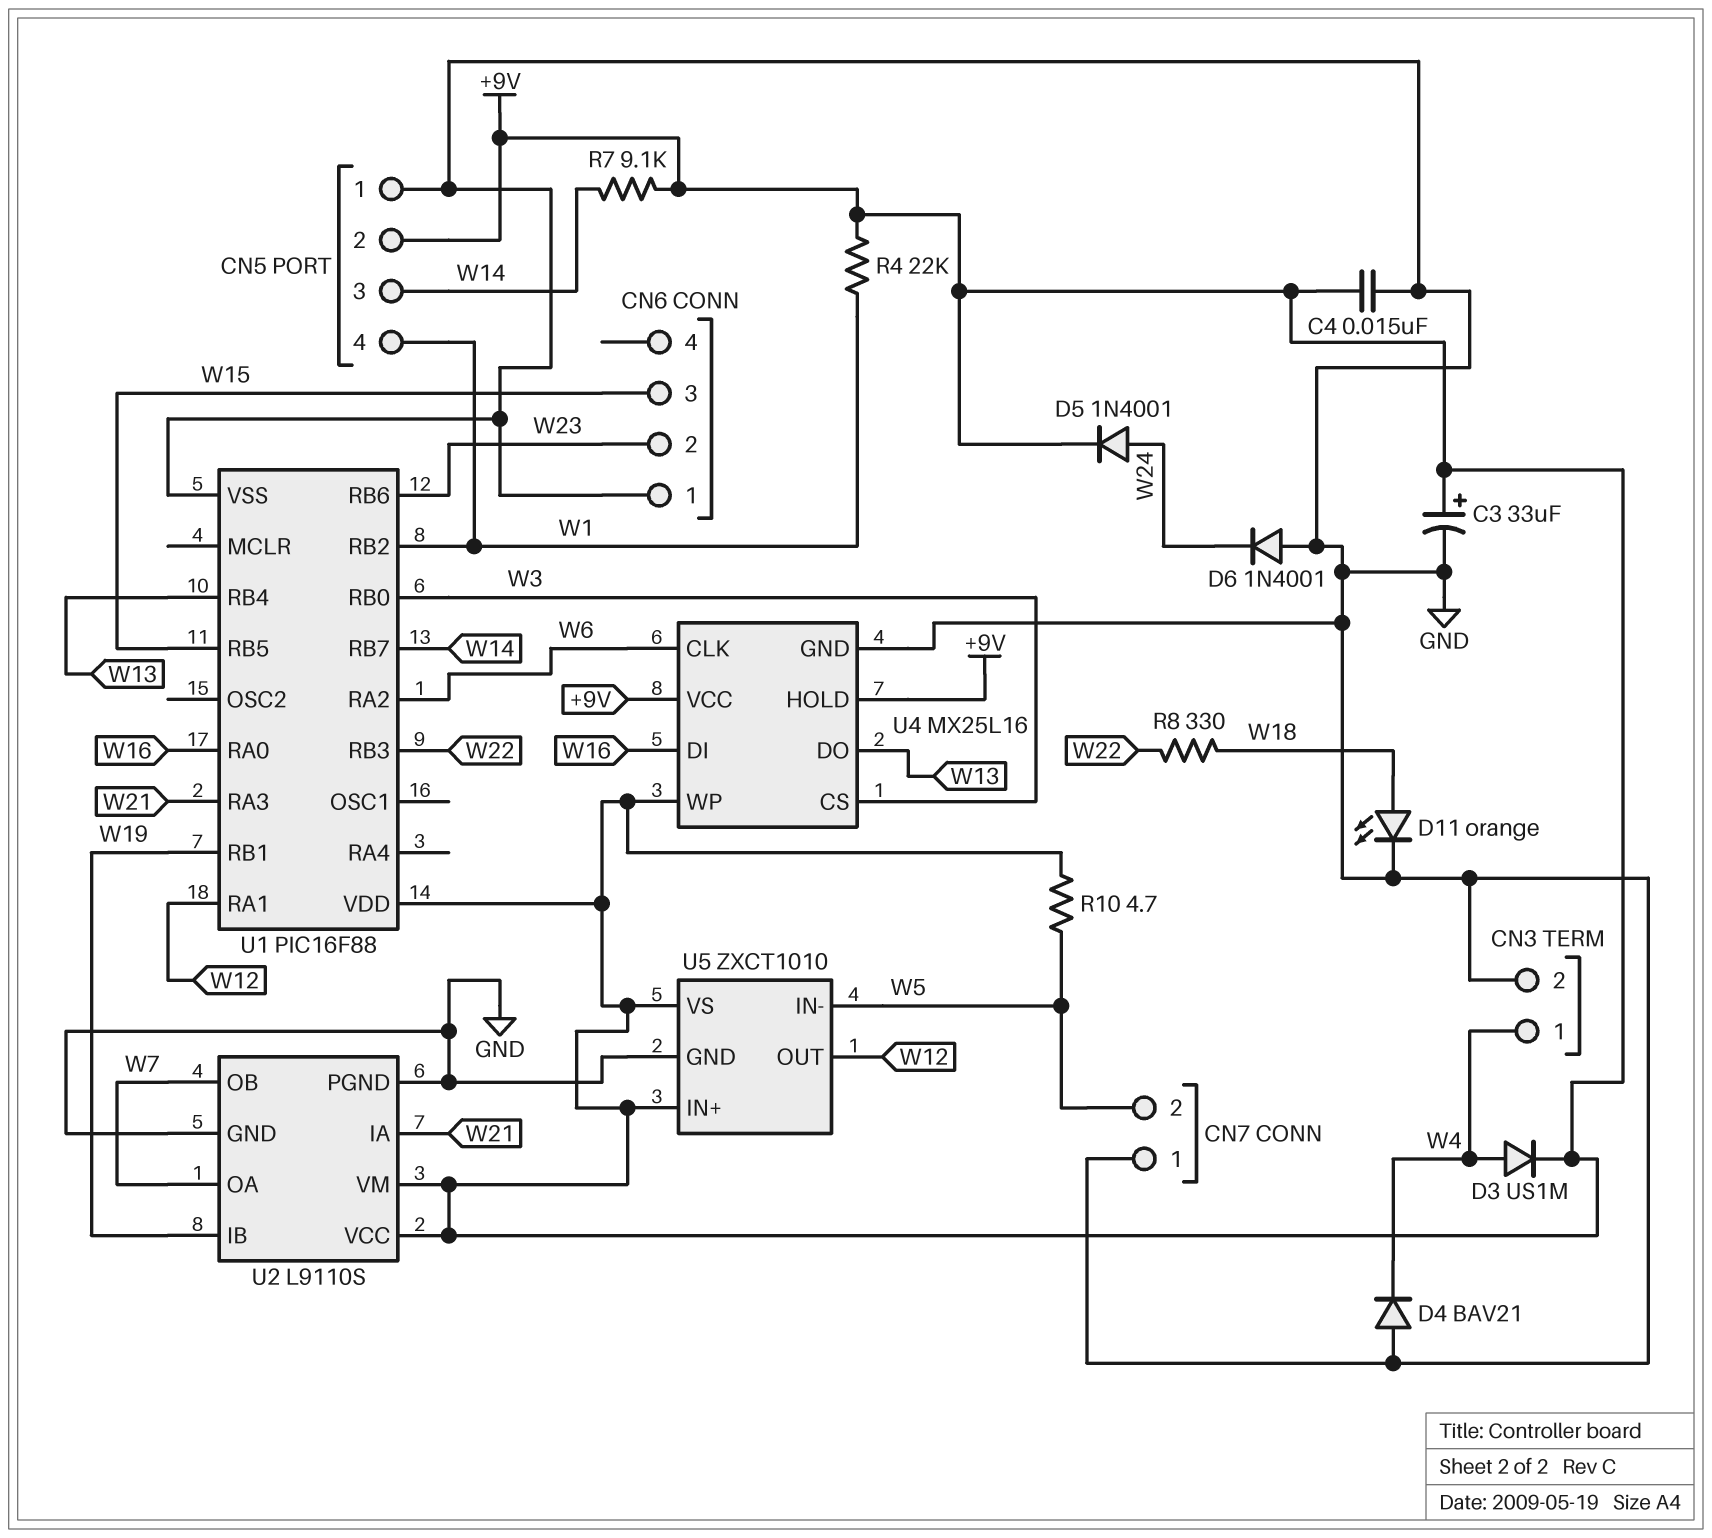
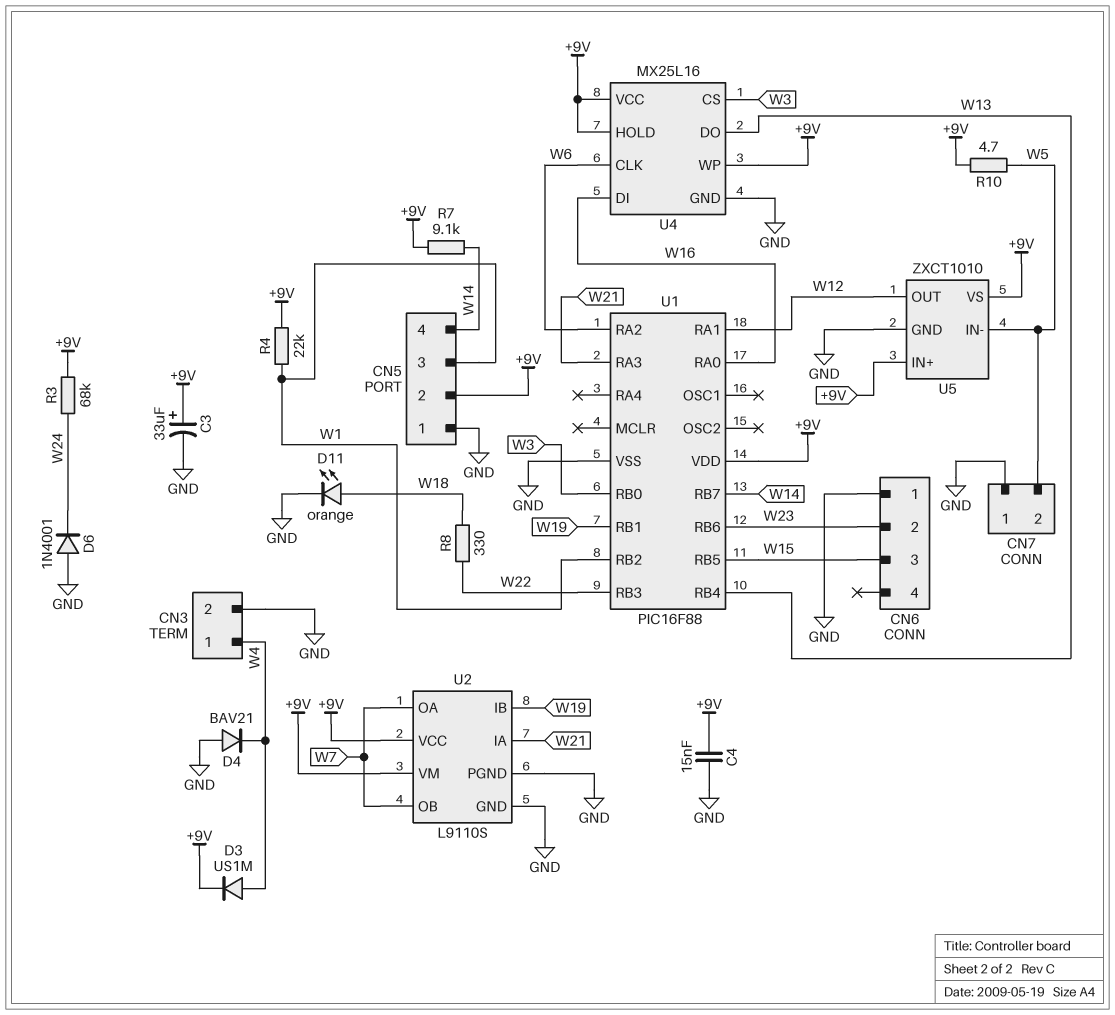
CN5 pin 3: W14 -> W1
CN5 pin 4: W1 -> W14
D5: diode 1N4001 (A W24, K +9V) -> none
R3: none -> 68k (+9V, W24)

